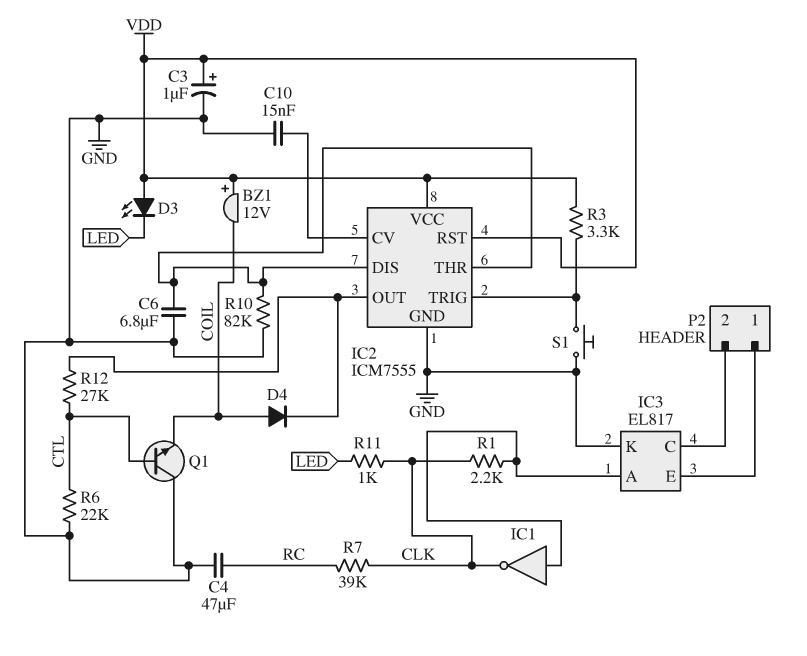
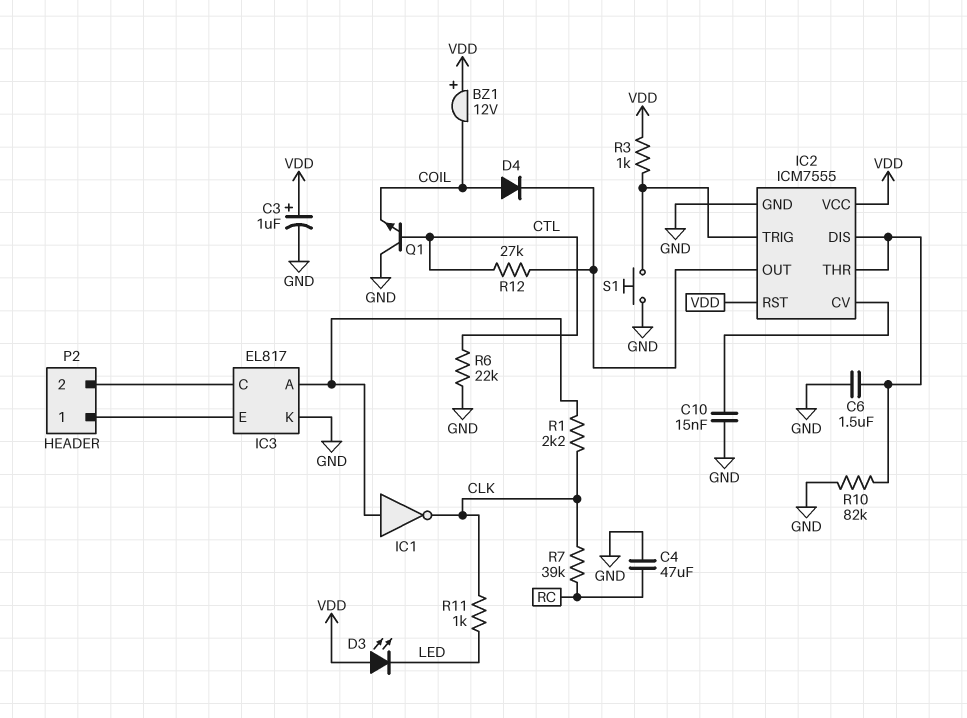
C6: 6.8uF (GND, IC2/DIS) -> 1.5uF (GND, IC2/DIS)
R3: 3.3k (IC2/TRIG, VDD) -> 1k (IC2/TRIG, VDD)

